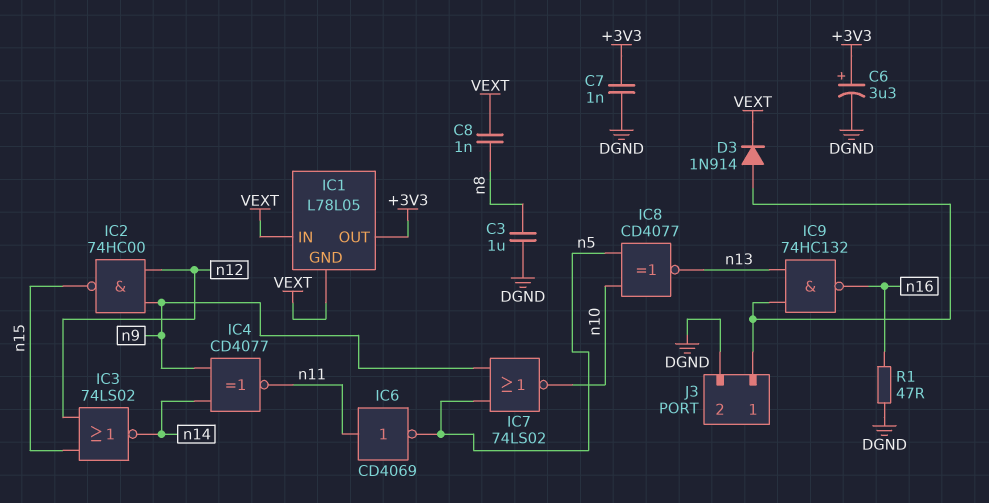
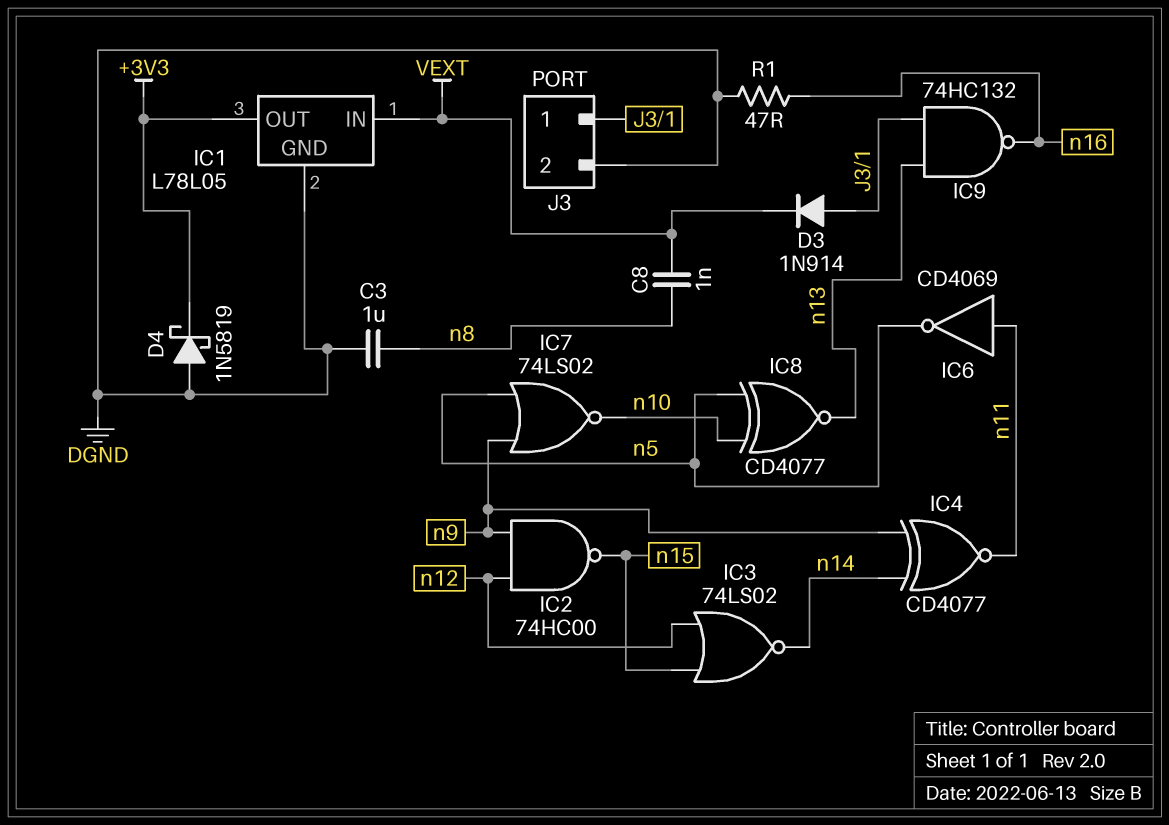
C6: 3.3uF (plus +3V3, minus DGND) -> none
C7: 1nF (+3V3, DGND) -> none
D4: none -> schottky 1N5819 (A DGND, K +3V3)
IC1 pin GND: VEXT -> DGND

